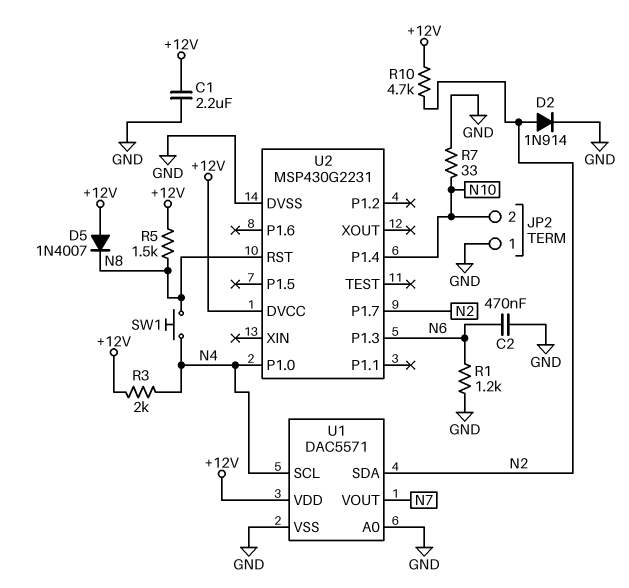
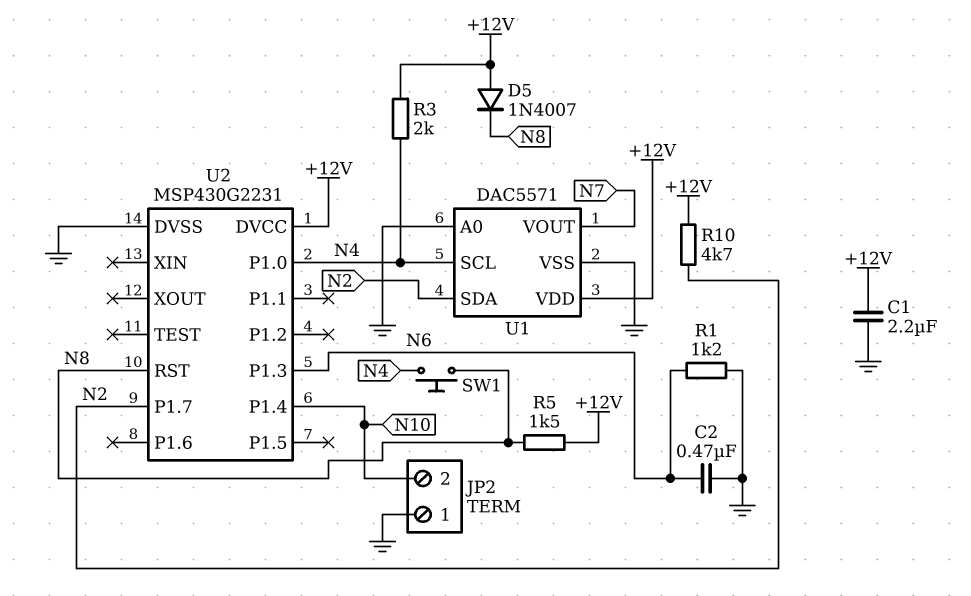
D2: diode 1N914 (A N2, K GND) -> none
R7: 33 (GND, N10) -> none

